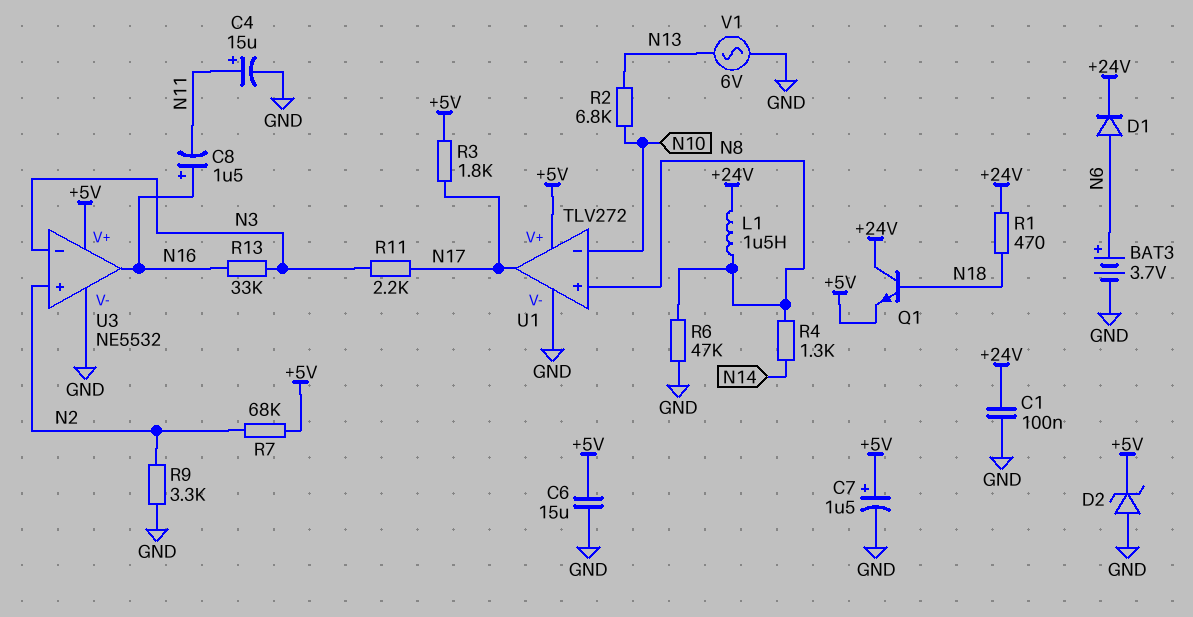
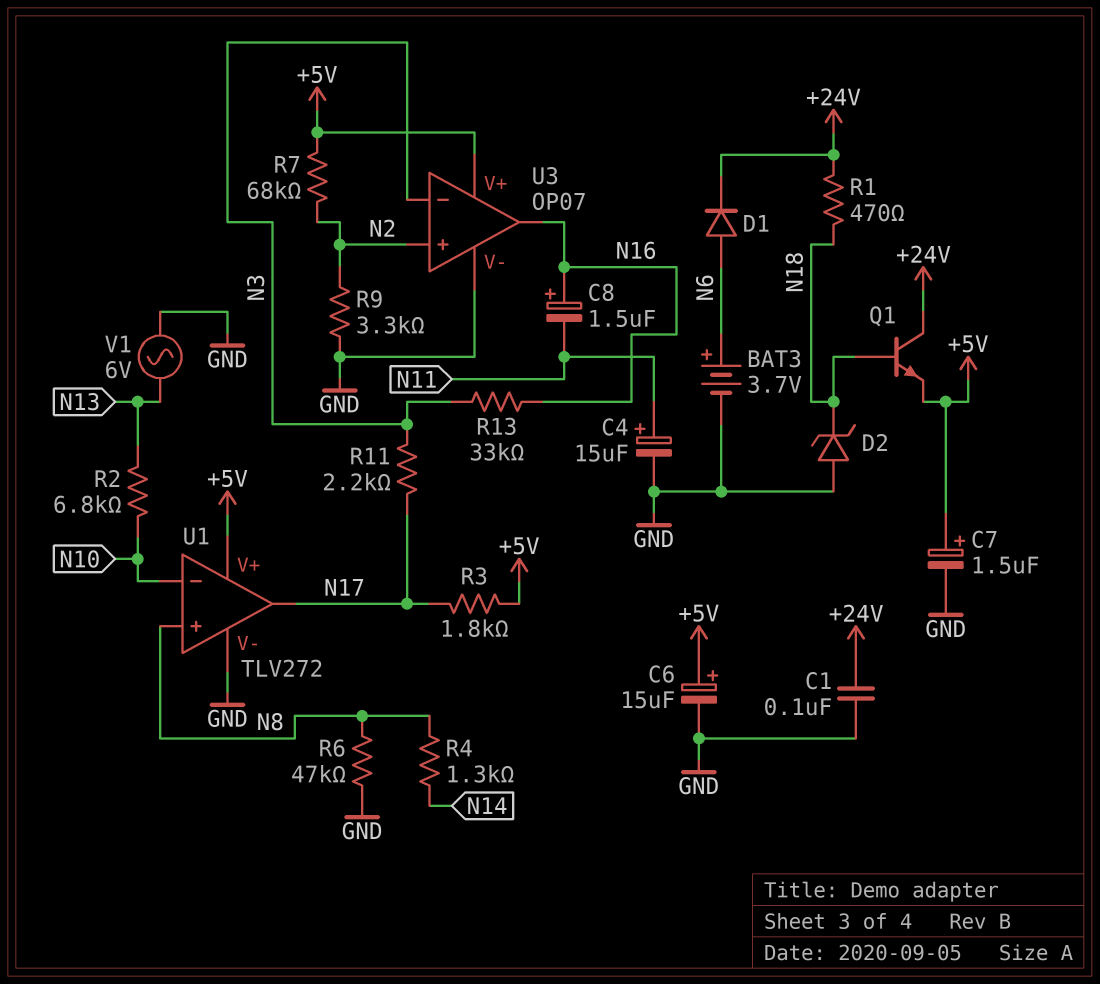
C6: 15uF (+5V, GND) -> 15uF (plus +5V, minus GND)
D2: zener (A GND, K +5V) -> zener (A GND, K N18)
L1: 1.5uH (+24V, N8) -> none
U3: NE5532 -> OP07

